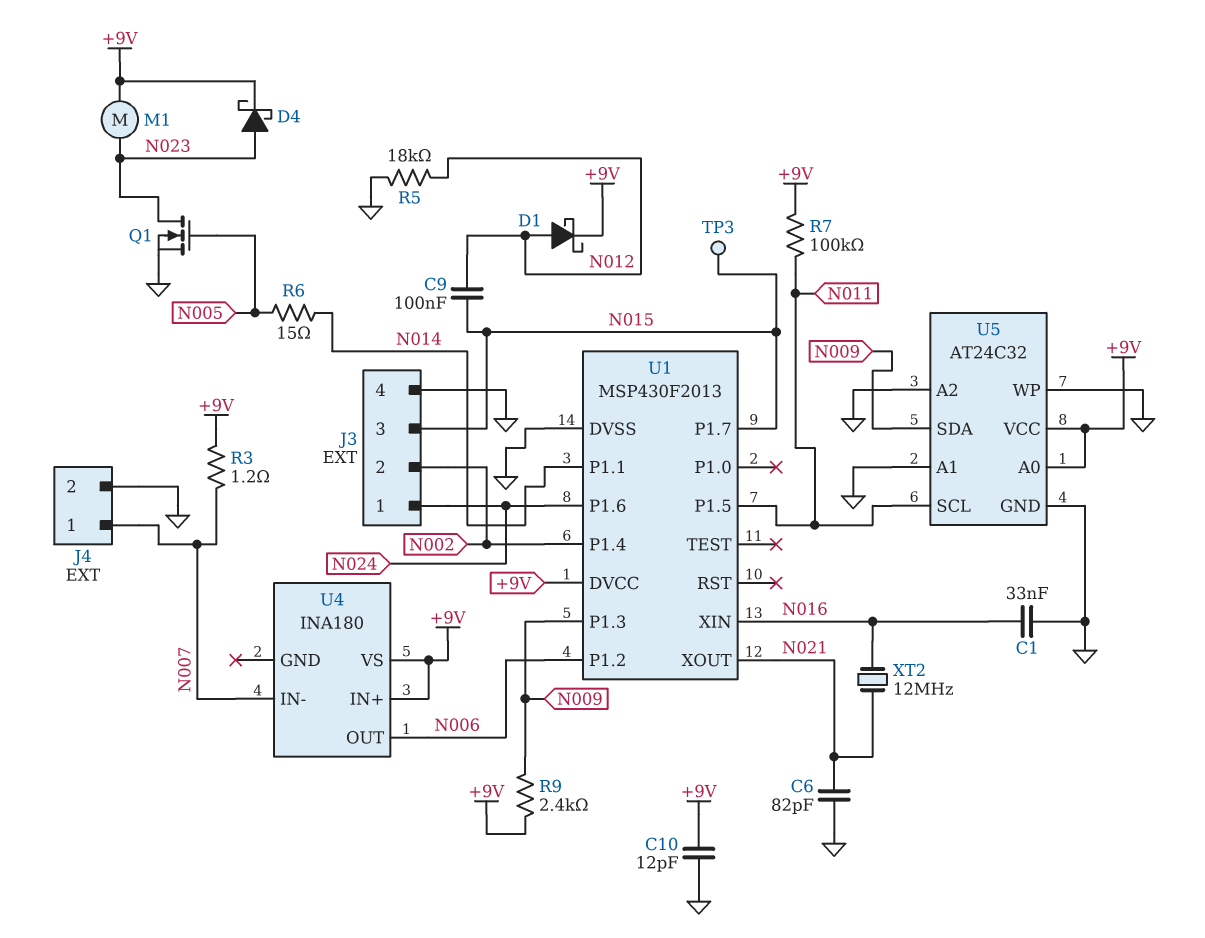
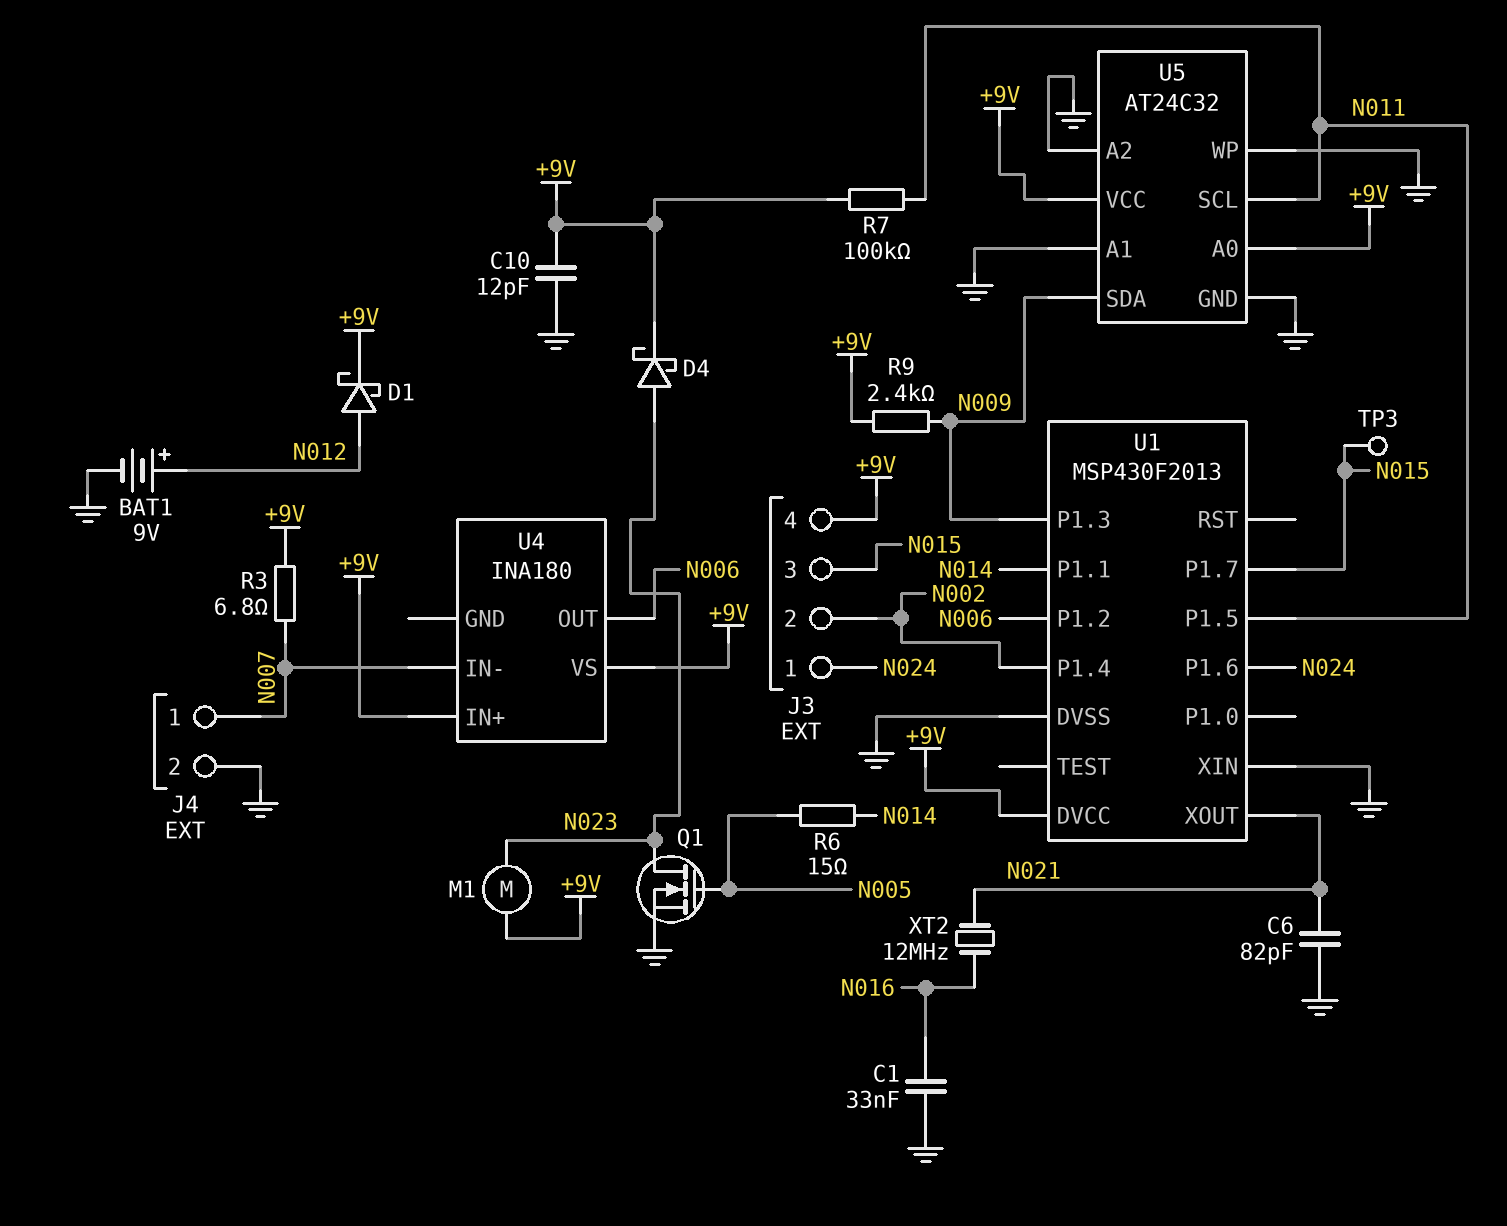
BAT1: none -> 9V (plus N012, minus GND)
C9: 100nF (N012, N015) -> none
J3 pin 4: GND -> +9V
R3: 1.2 (+9V, N007) -> 6.8 (+9V, N007)
R5: 18k (GND, N012) -> none
U1 pin XIN: N016 -> GND

